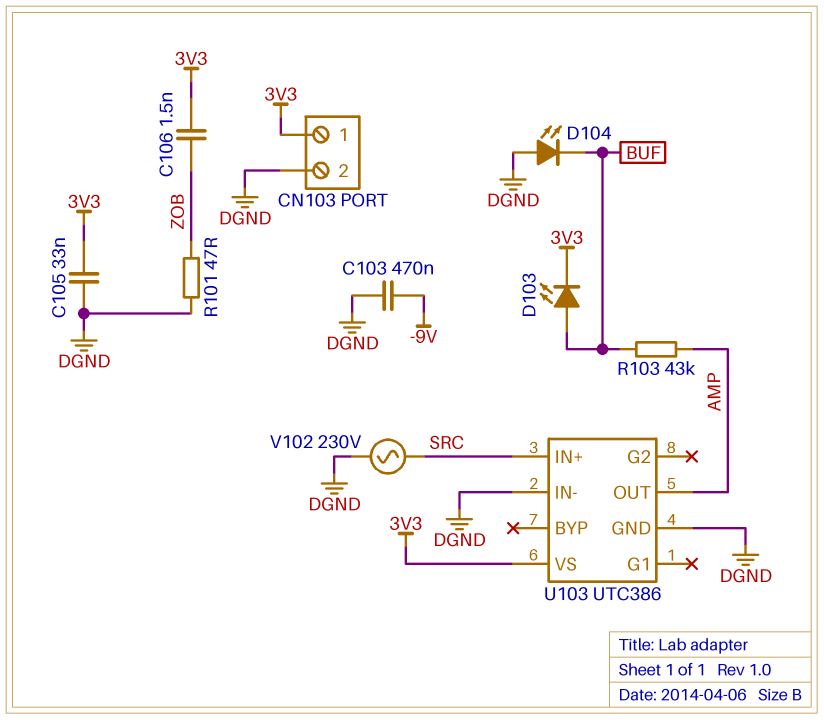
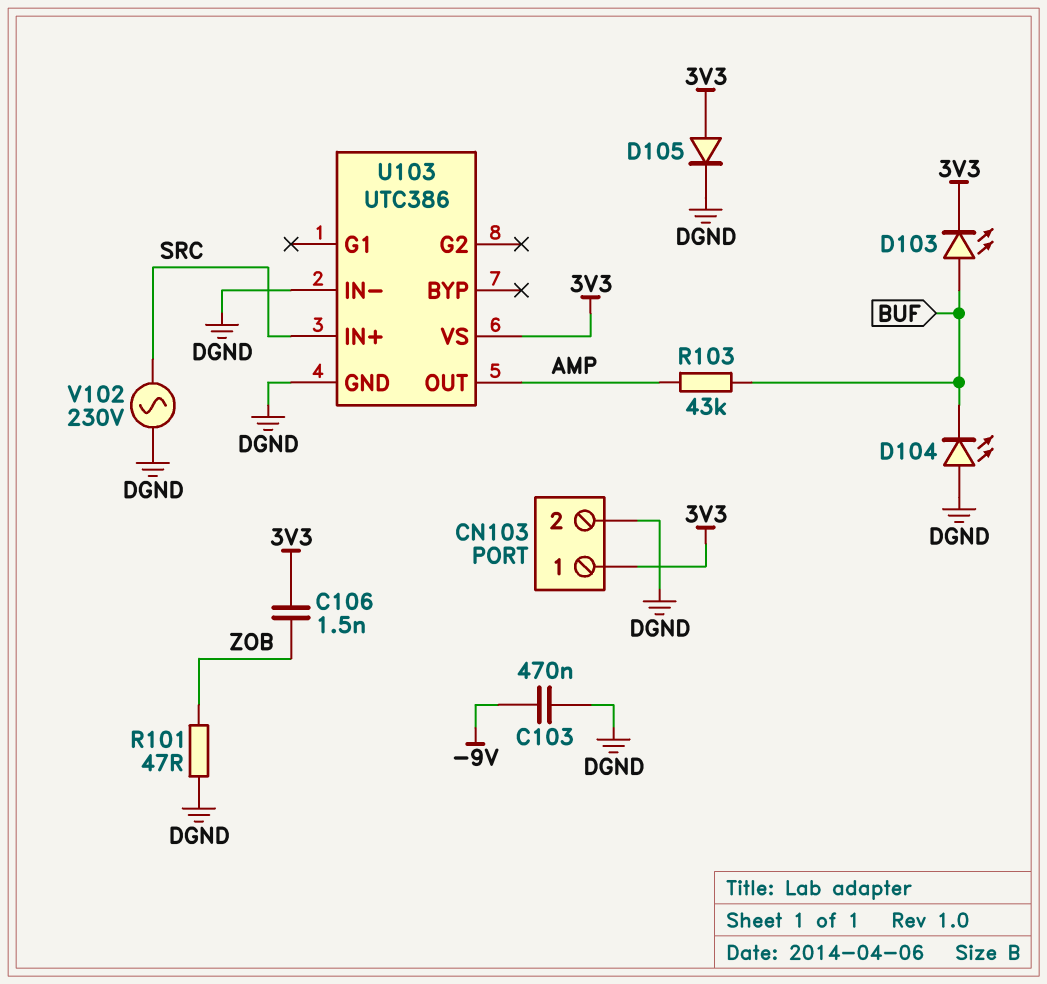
C105: 33nF (3V3, DGND) -> none
D105: none -> diode (A 3V3, K DGND)

